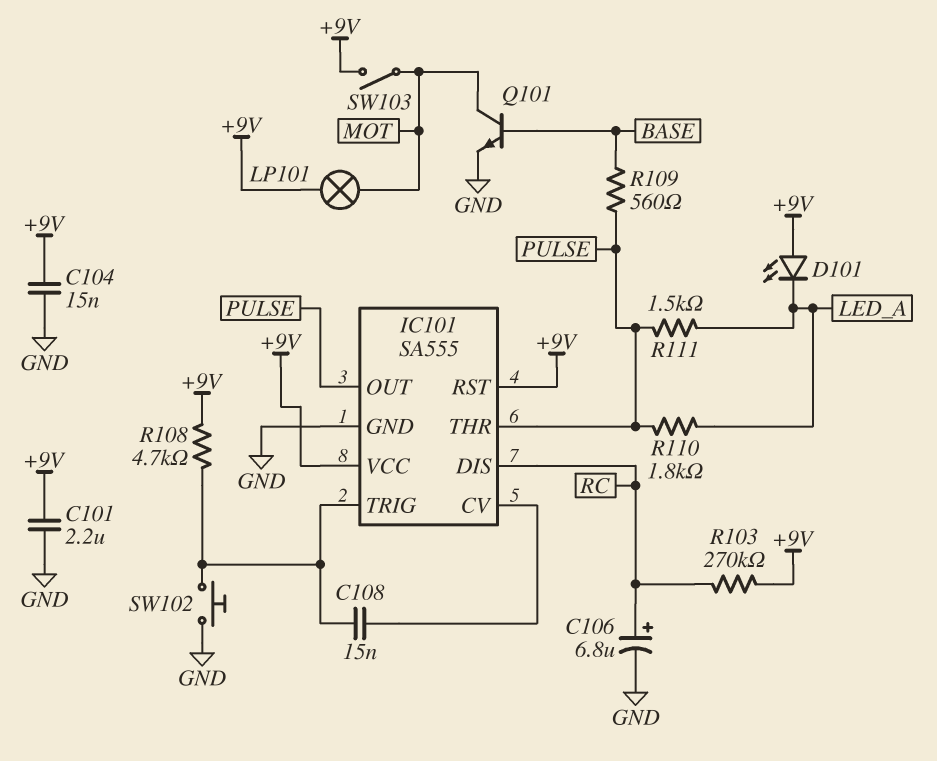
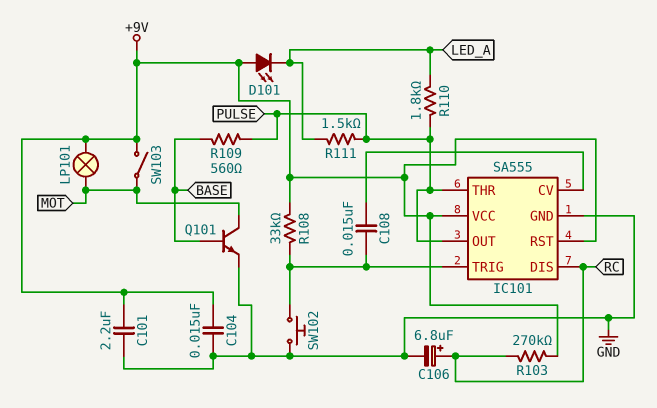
R108: 4.7k (+9V, IC101/TRIG) -> 33k (+9V, IC101/TRIG)

